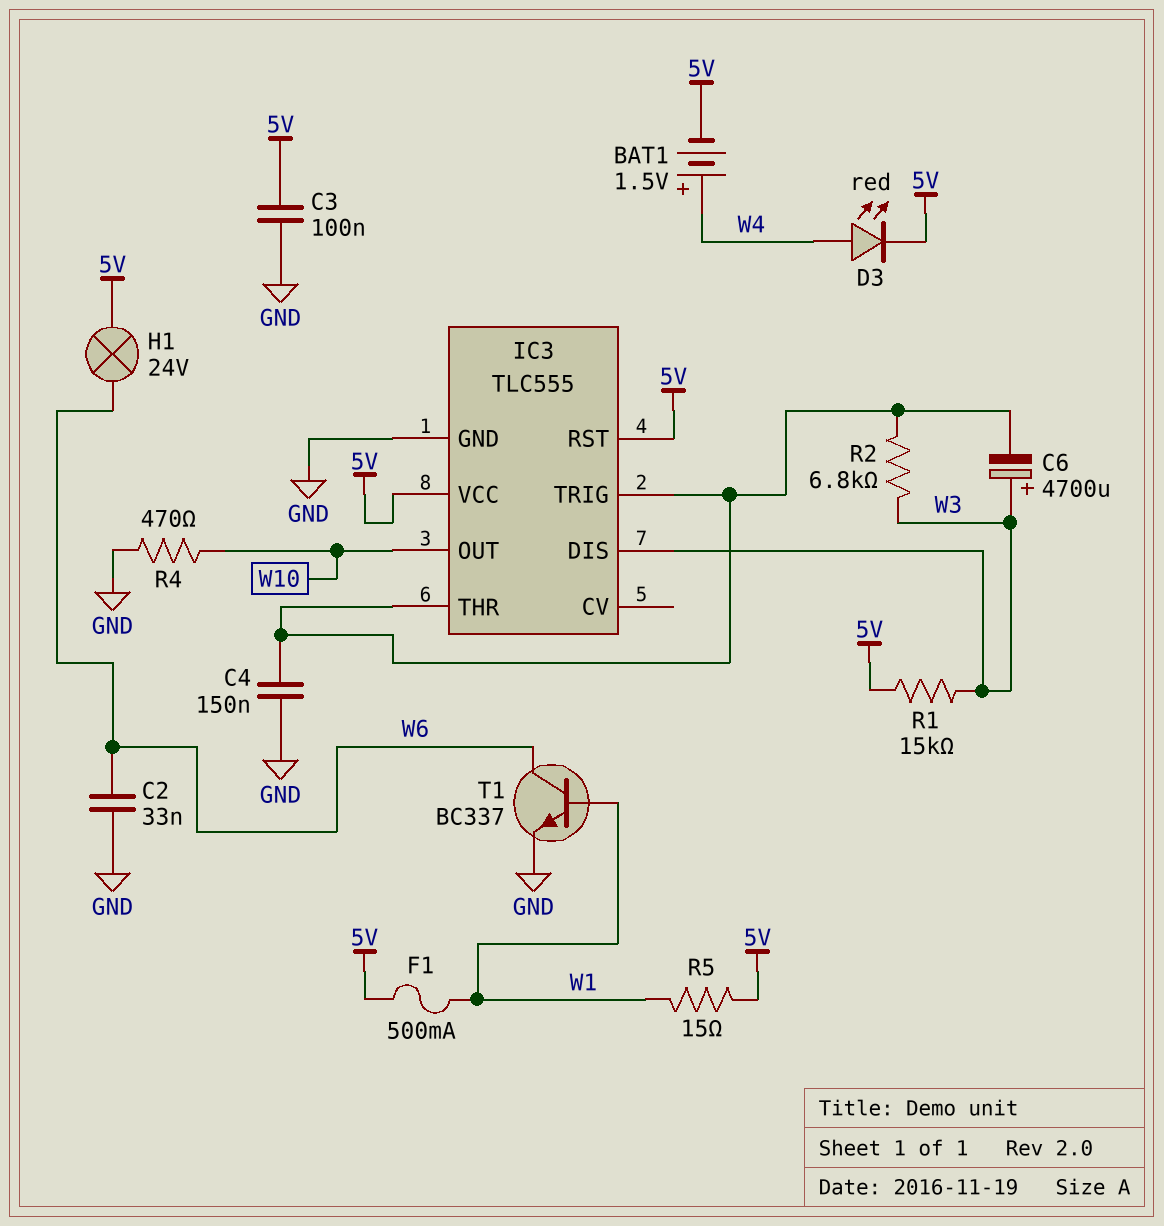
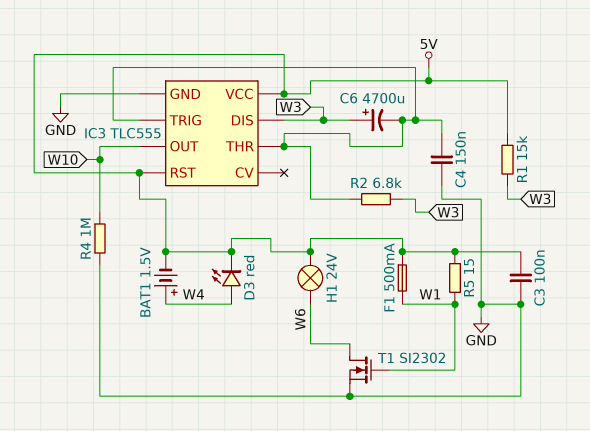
C2: 33nF (GND, W6) -> none
R4: 470 (GND, W10) -> 1M (GND, W10)
T1: NPN BC337 (B W1, C W6, E GND) -> NMOS SI2302 (G W1, D W6, S GND)

